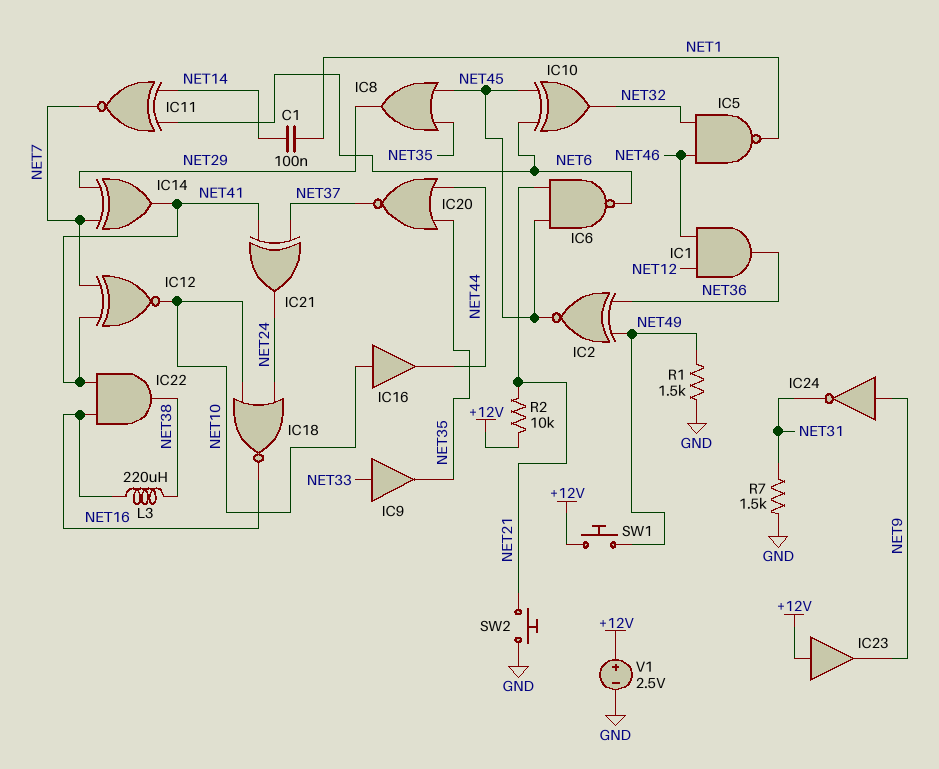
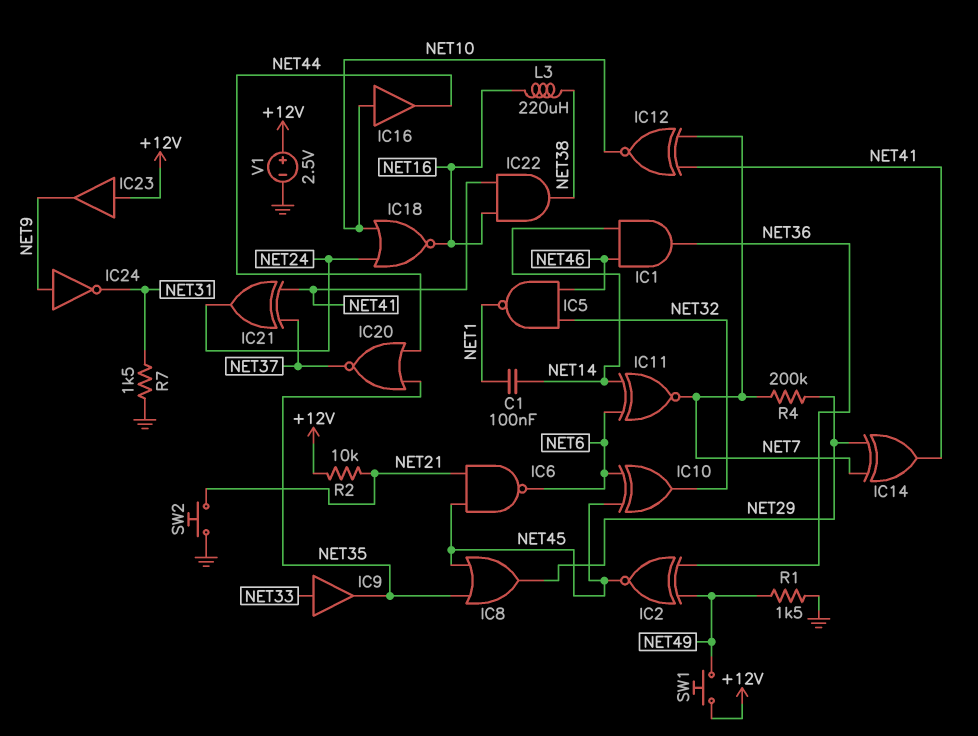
IC1: AND (in NET12, in NET46, out NET36) -> AND (in NET14, in NET46, out NET36)
R4: none -> 200k (NET7, NET29)

